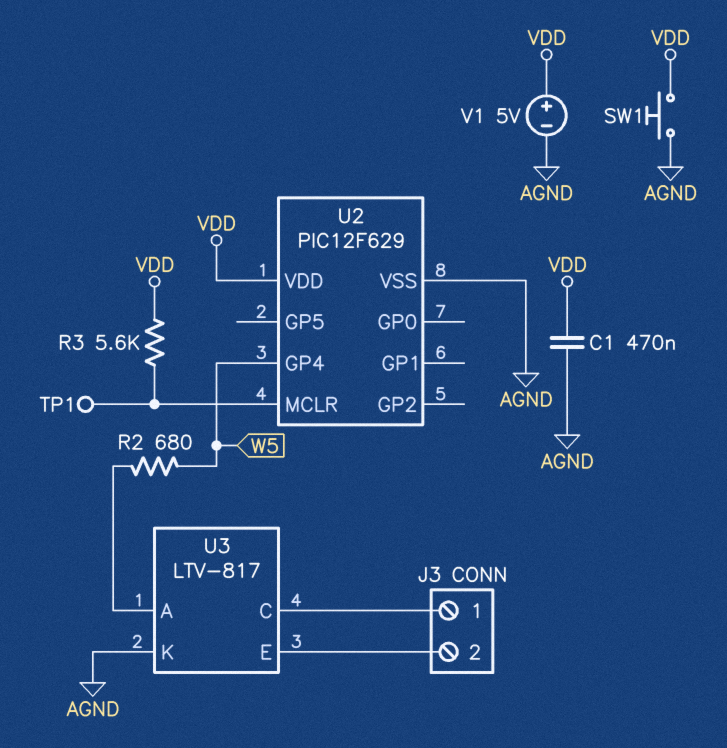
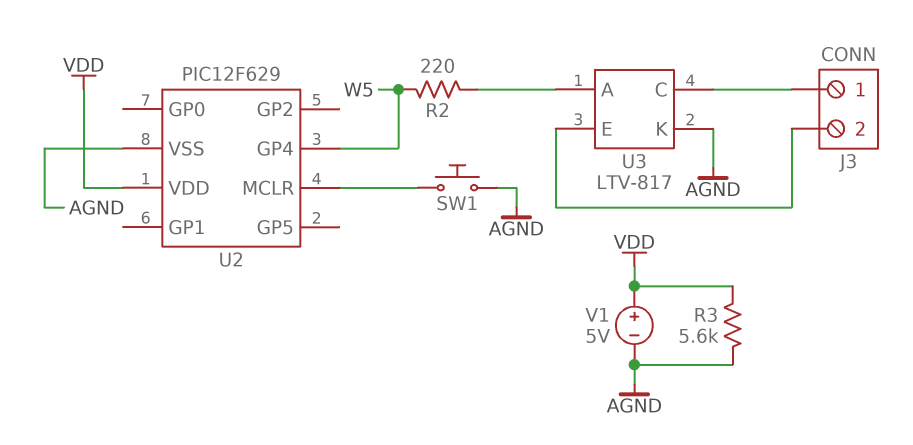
C1: 470nF (AGND, VDD) -> none
R2: 680 (U3/A, W5) -> 220 (U3/A, W5)
R3: 5.6k (U2/MCLR, VDD) -> 5.6k (AGND, VDD)
SW1: button (AGND, VDD) -> button (AGND, U2/MCLR)
TP1: test point (U2/MCLR) -> none

